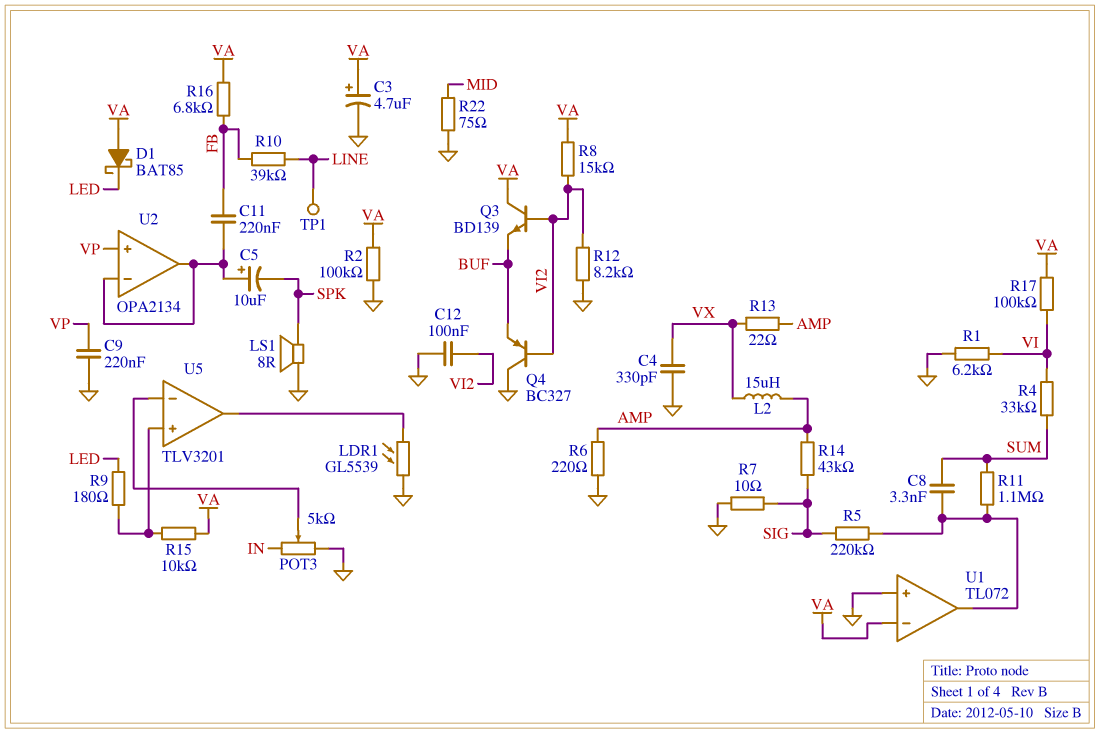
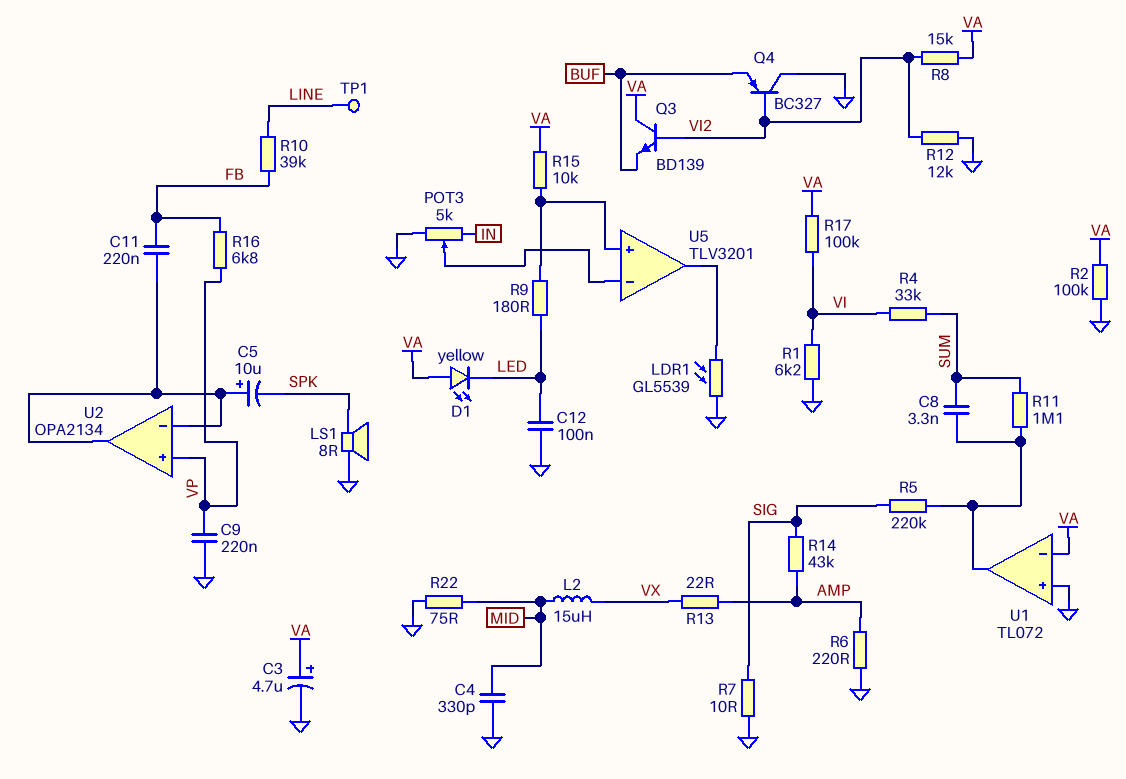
C4: 330pF (GND, VX) -> 330pF (GND, MID)
C12: 100nF (GND, VI2) -> 100nF (GND, LED)
D1: schottky BAT85 (A VA, K LED) -> LED yellow (A VA, K LED)
L2: 15uH (AMP, VX) -> 15uH (MID, VX)
R12: 8.2k (GND, VI2) -> 12k (GND, VI2)
R16: 6.8k (FB, VA) -> 6.8k (FB, VP)

